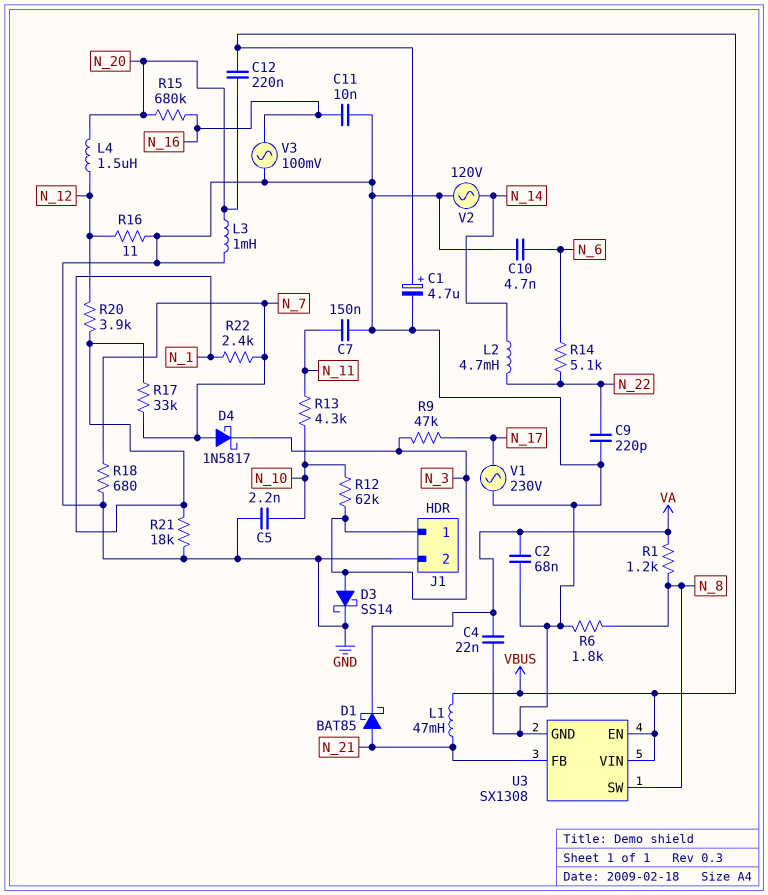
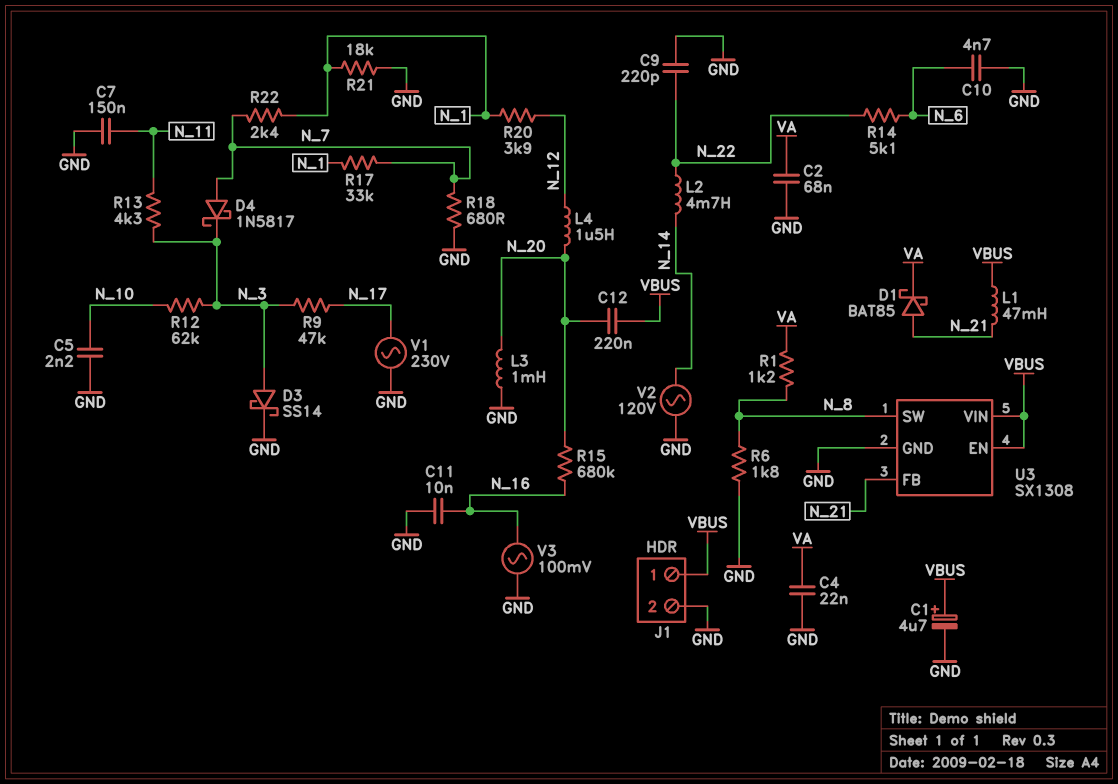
J1 pin 1: N_3 -> VBUS
R13: 4.3k (N_10, N_11) -> 4.3k (N_3, N_11)
R16: 11 (GND, N_12) -> none

